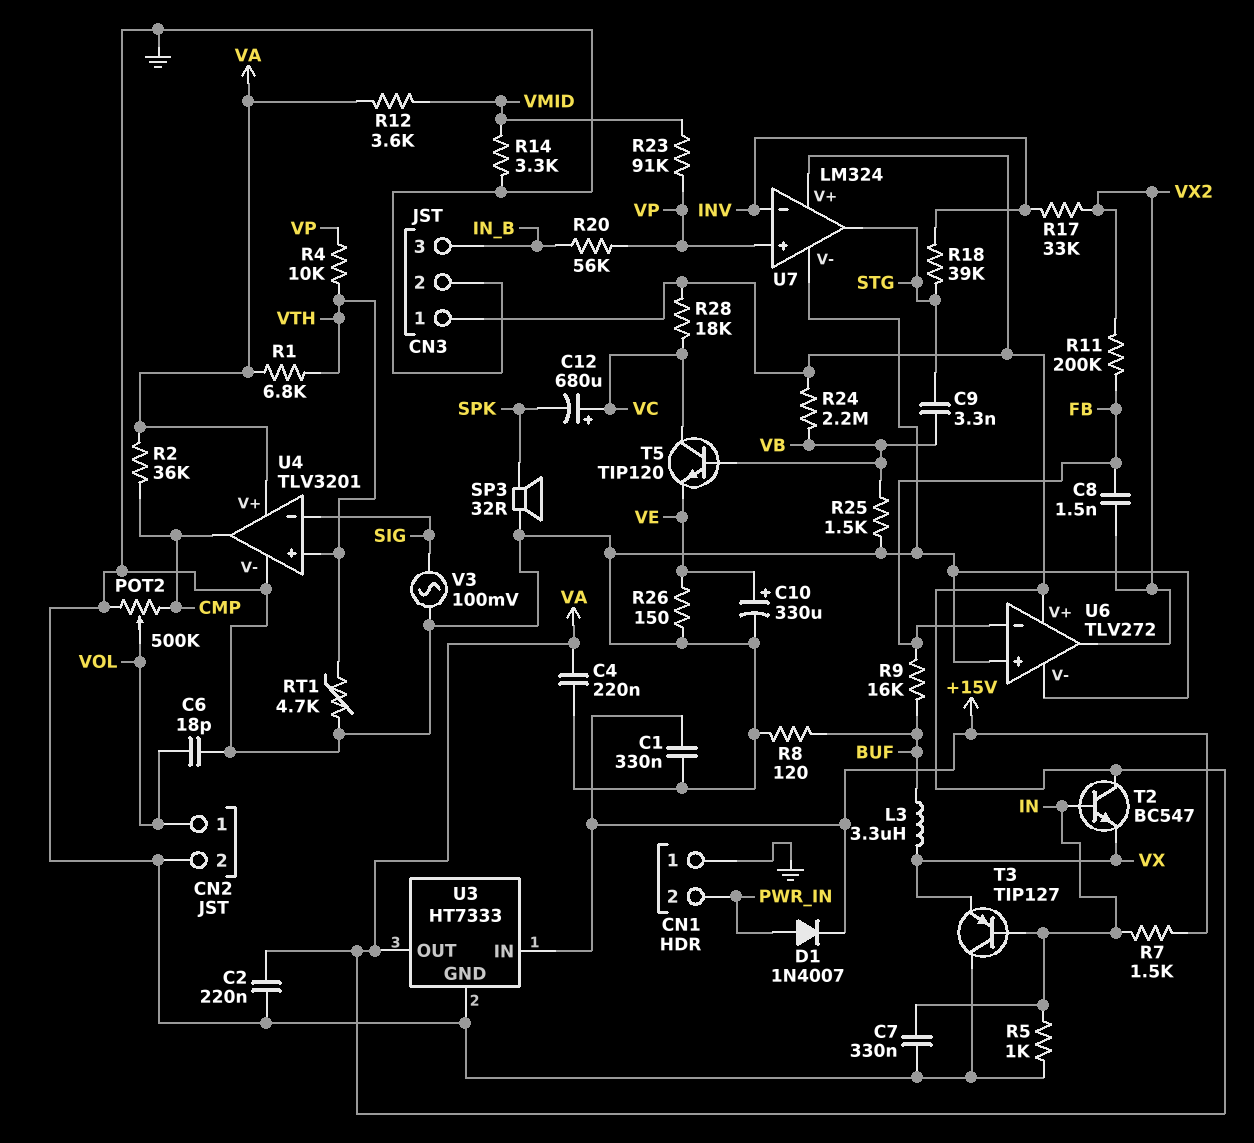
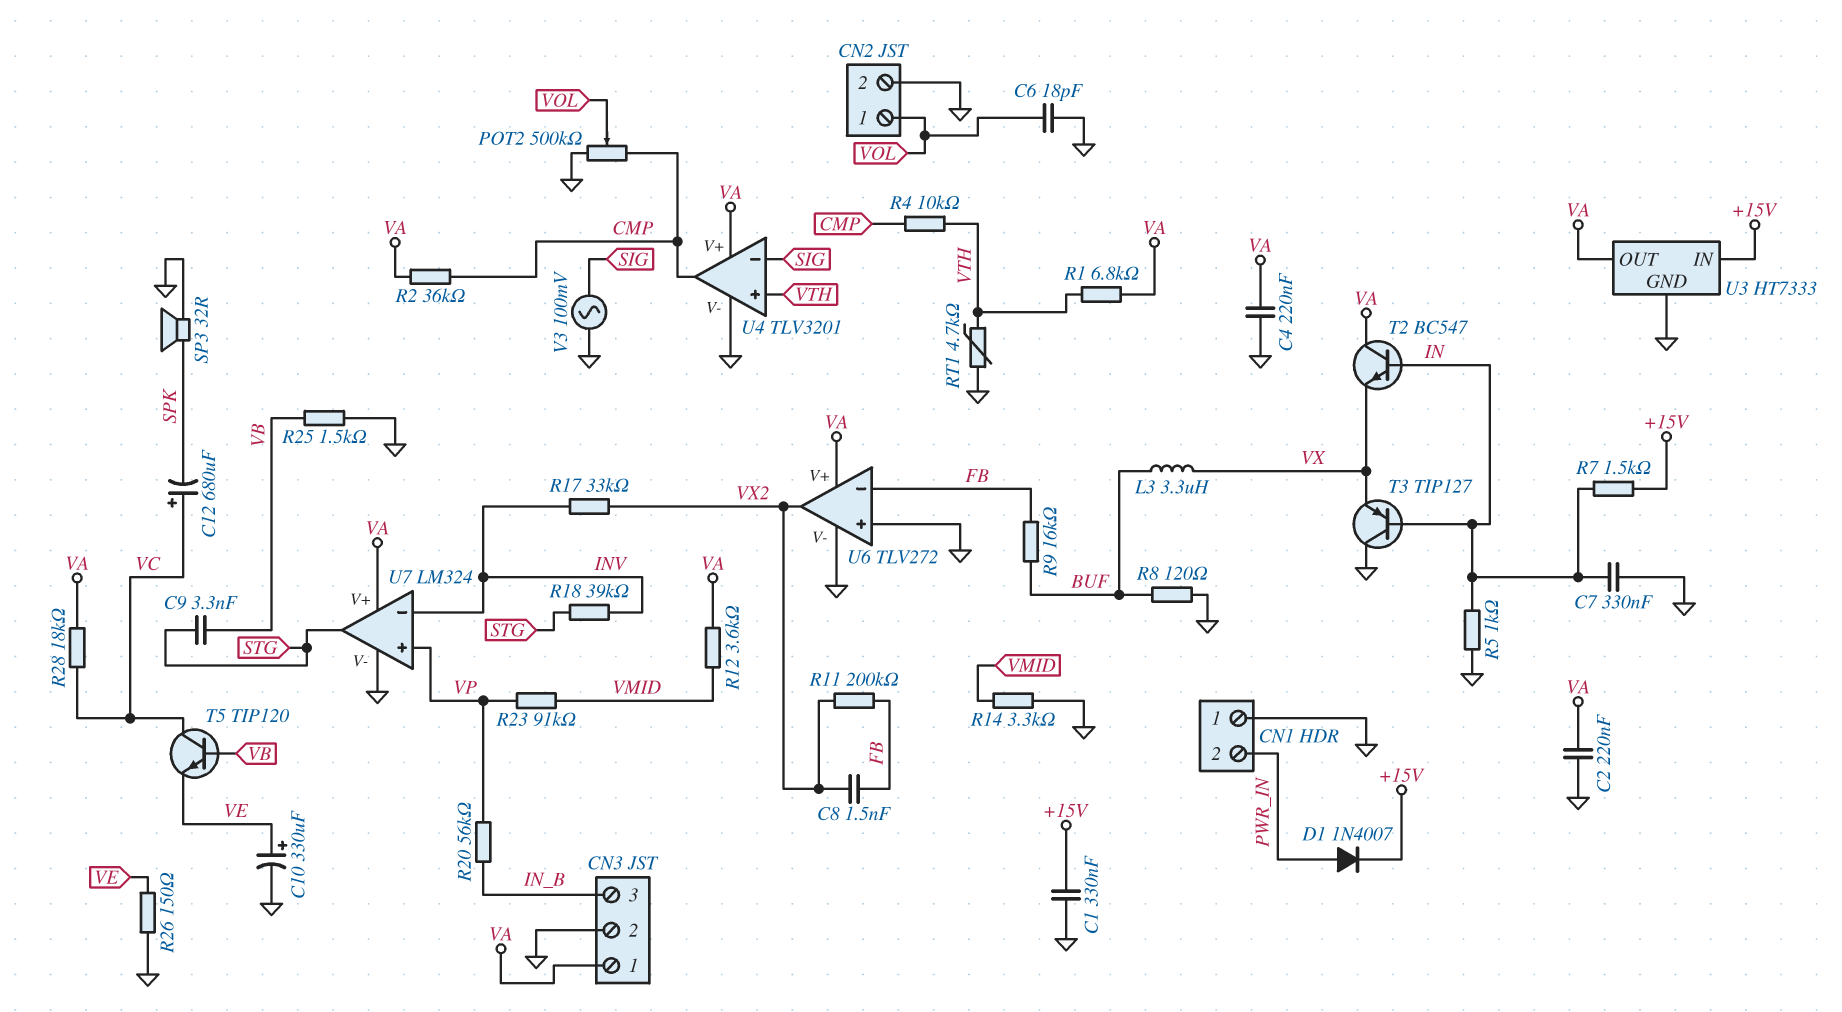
R4: 10k (VP, VTH) -> 10k (CMP, VTH)
R24: 2.2M (VA, VB) -> none

